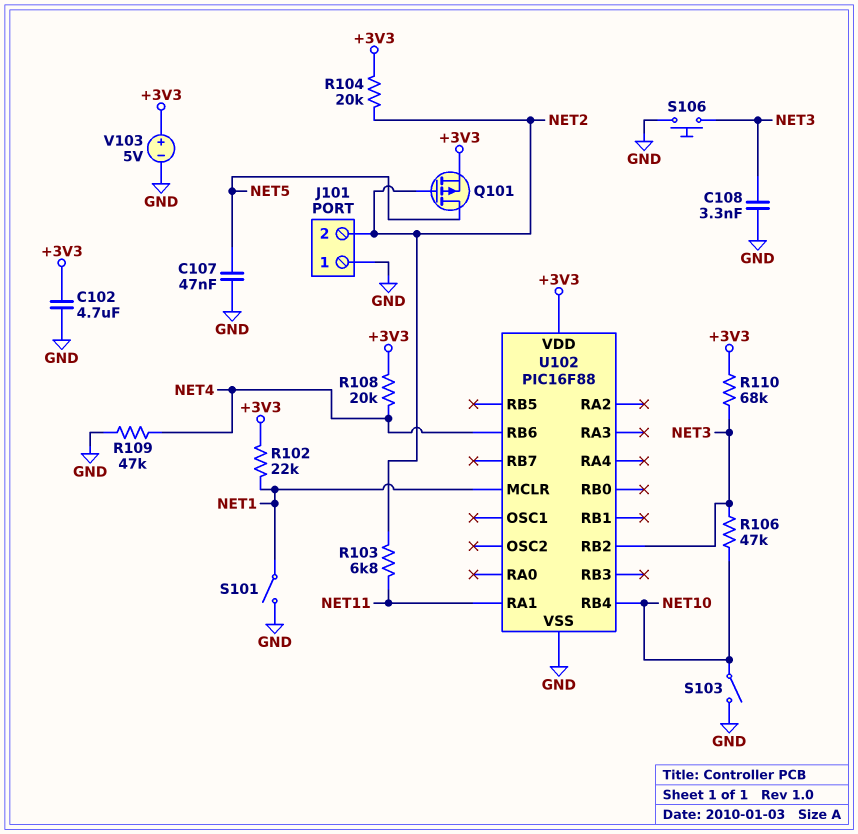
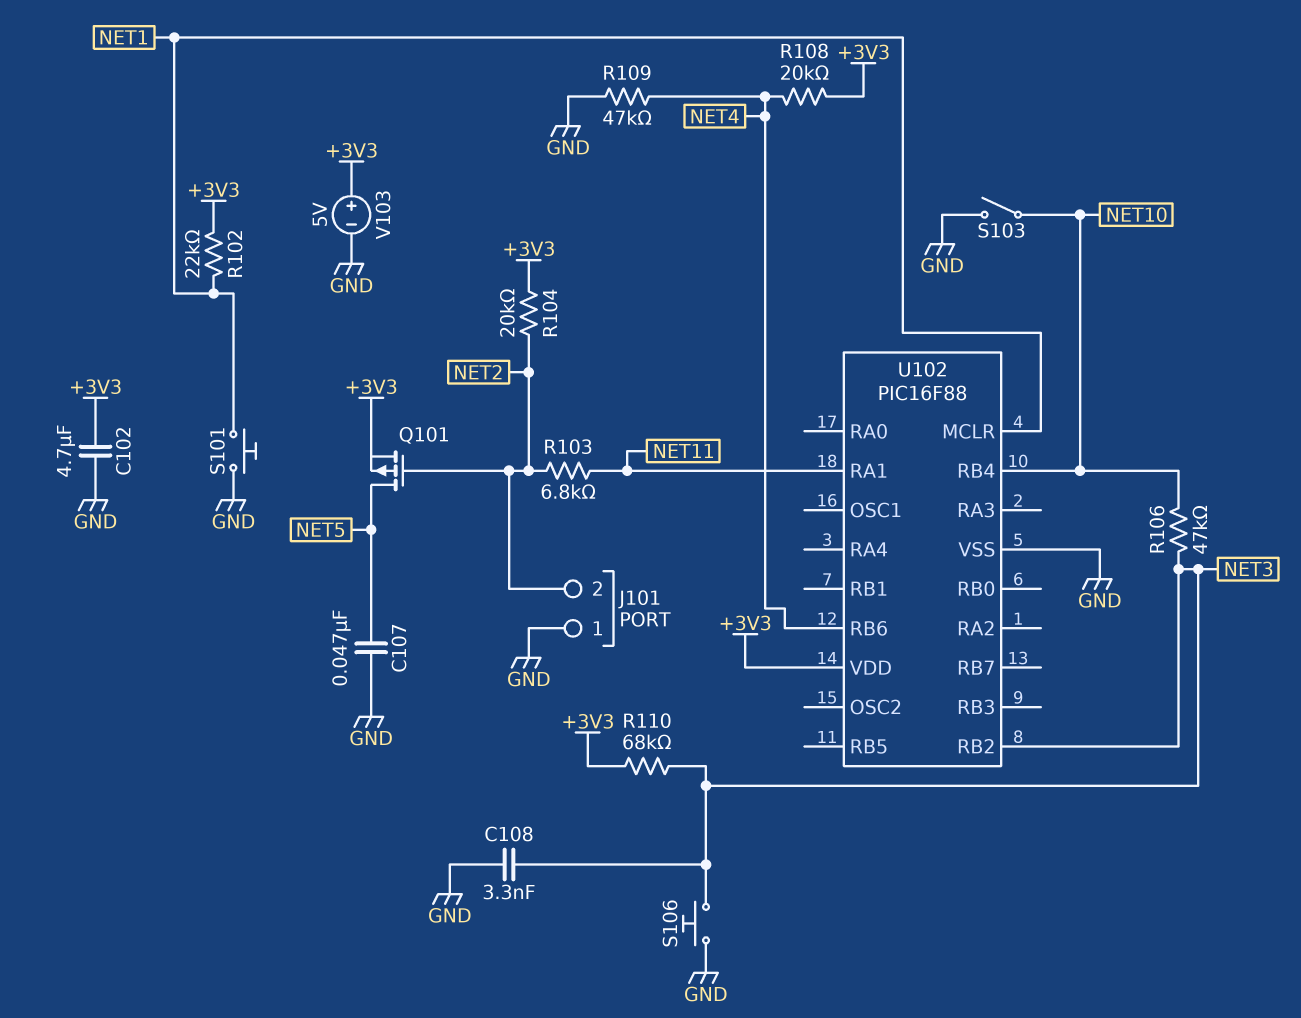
S101: switch (GND, NET1) -> button (GND, NET1)

